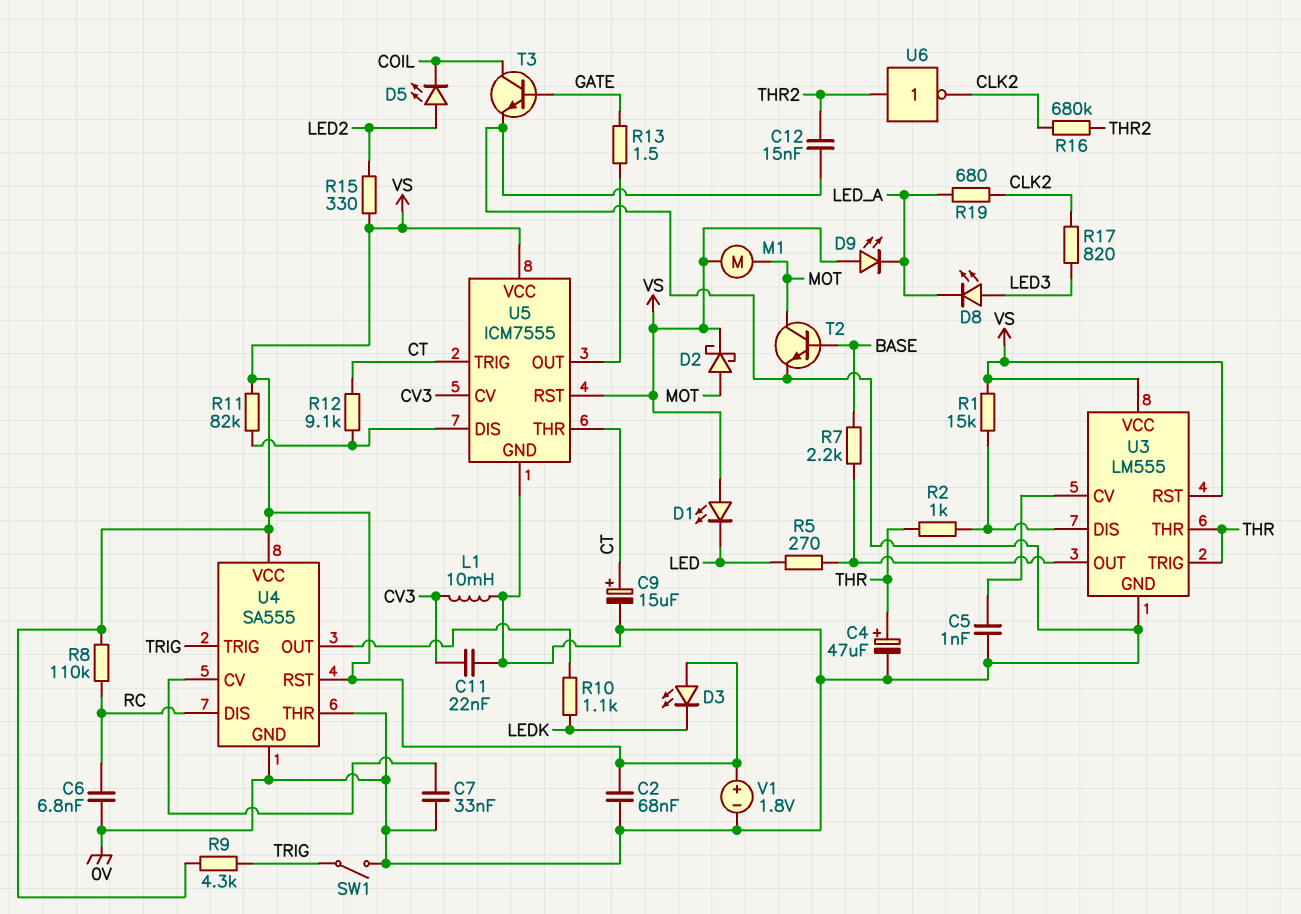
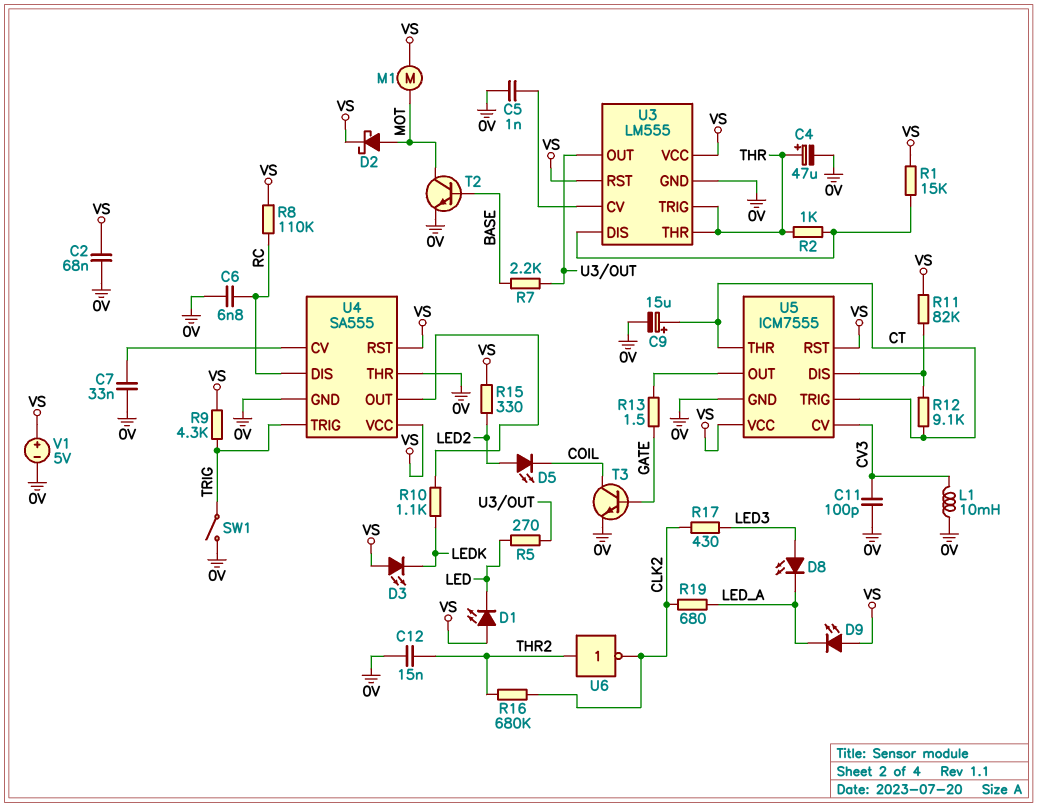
C11: 22nF (0V, CV3) -> 100pF (0V, CV3)
R17: 820 (CLK2, LED3) -> 430 (CLK2, LED3)
V1: 1.8V (plus VS, minus 0V) -> 5V (plus VS, minus 0V)

